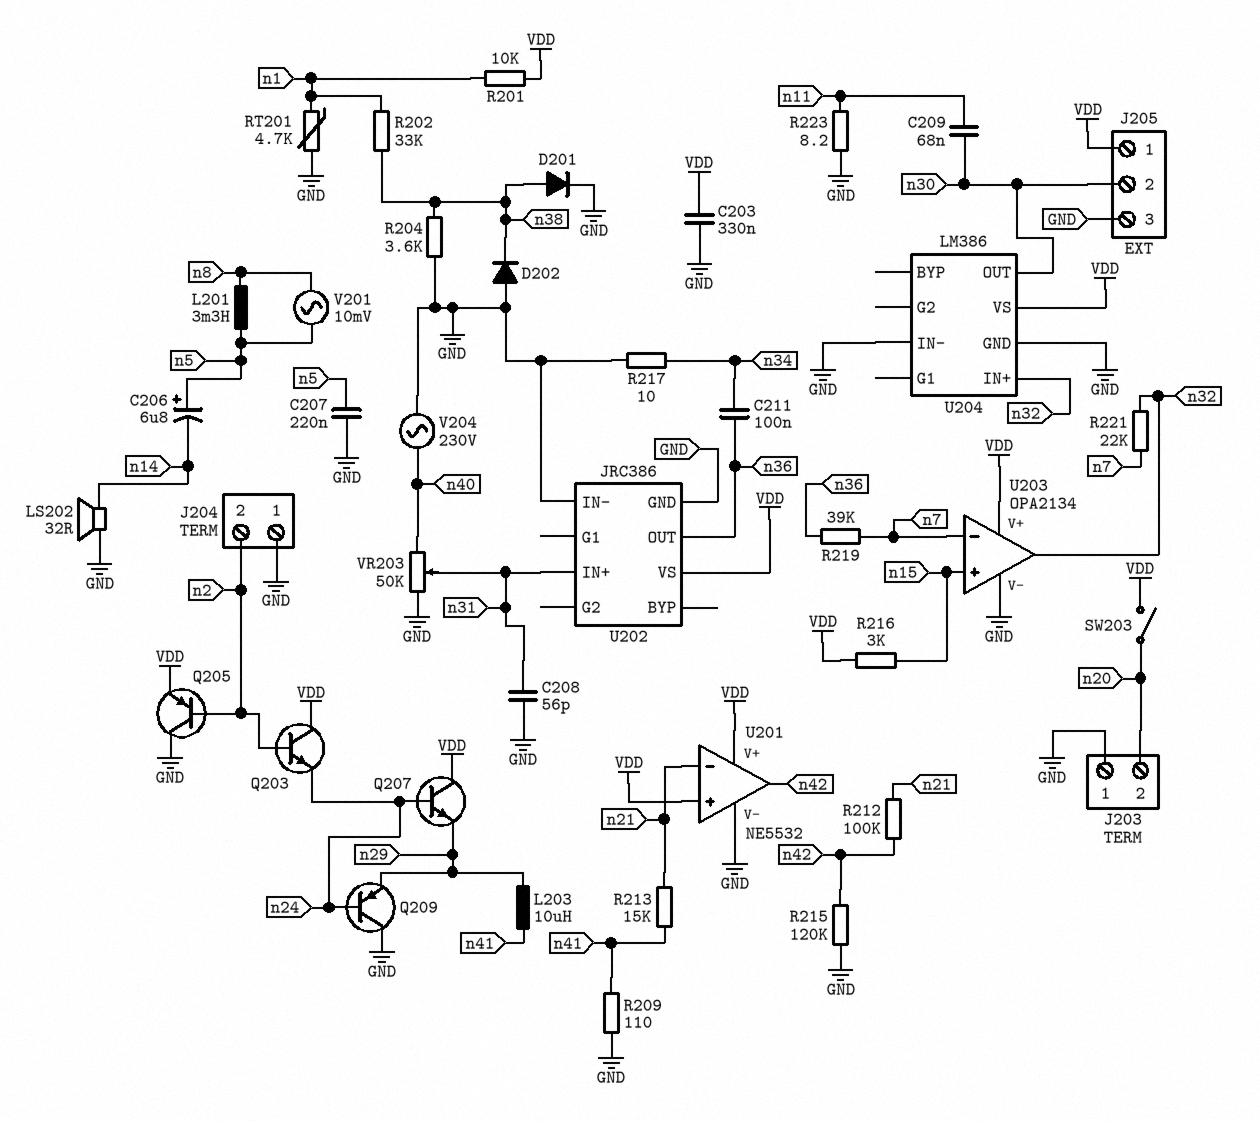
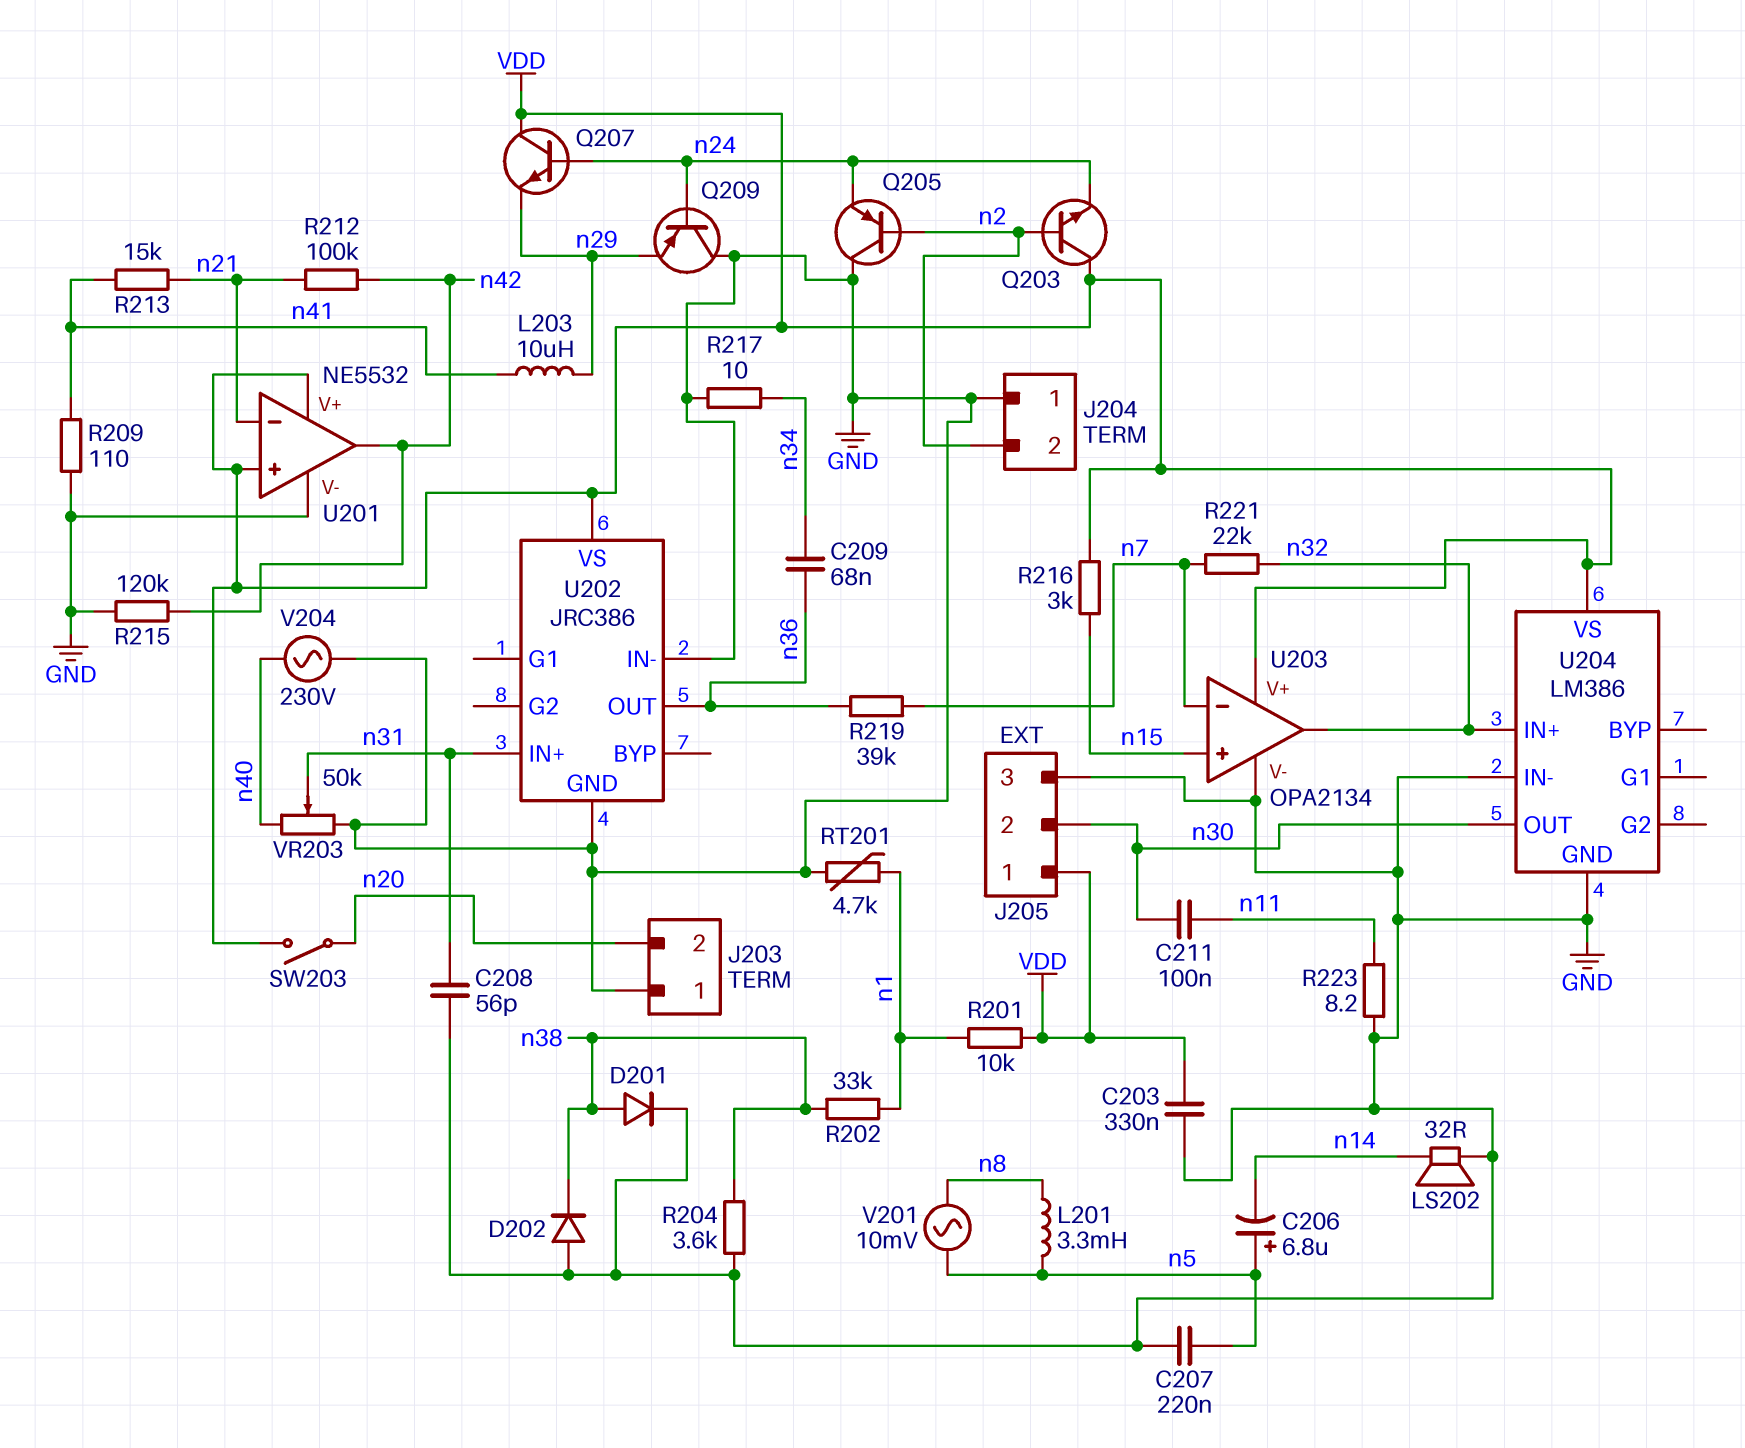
C209: 68nF (n11, n30) -> 68nF (n34, n36)
C211: 100nF (n34, n36) -> 100nF (n11, n30)
Q205: PNP (B n2, C GND, E VDD) -> PNP (B n2, C GND, E n24)

